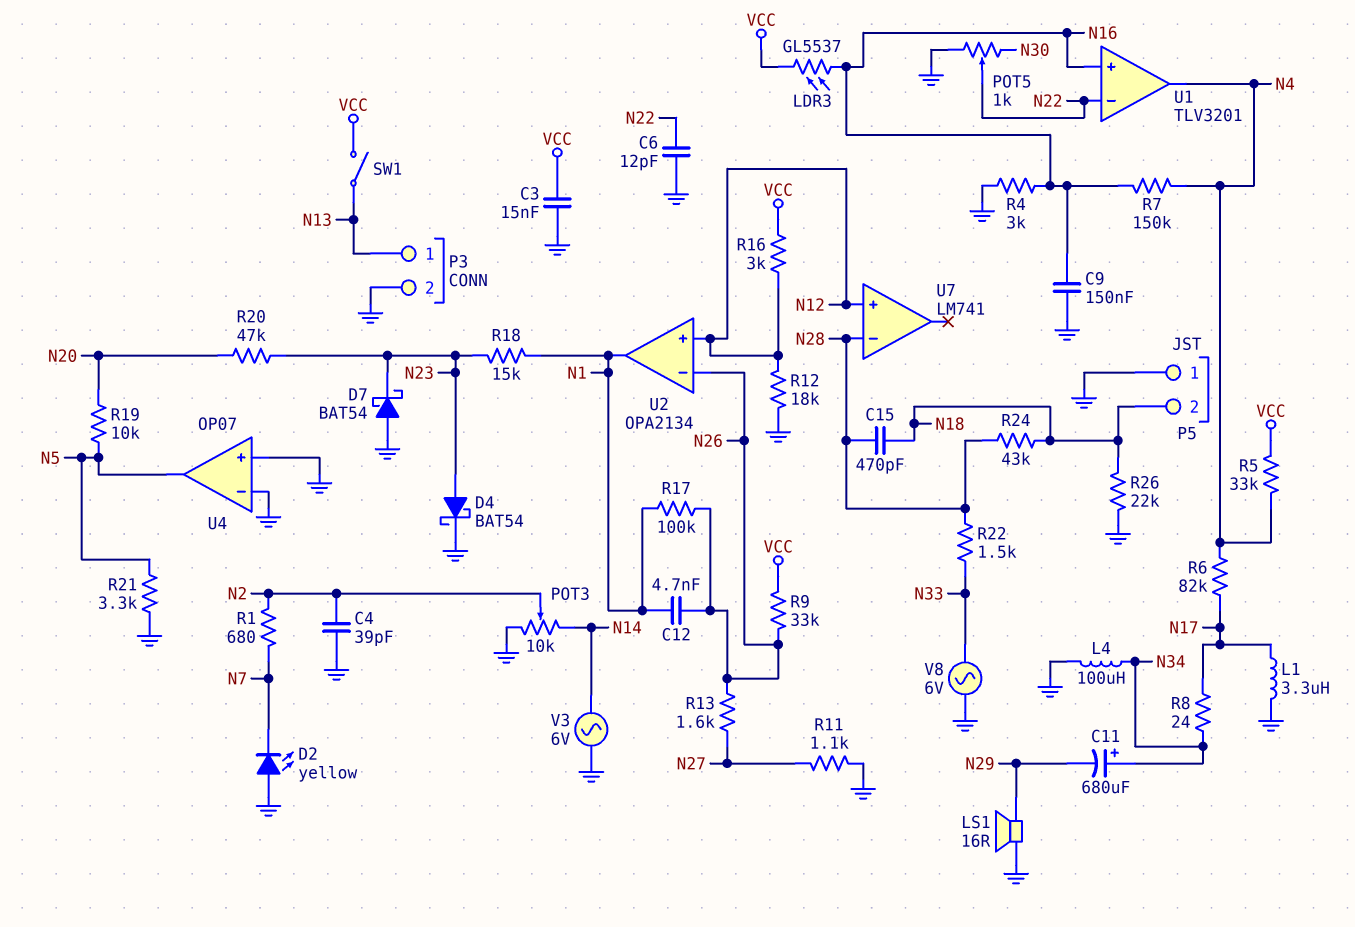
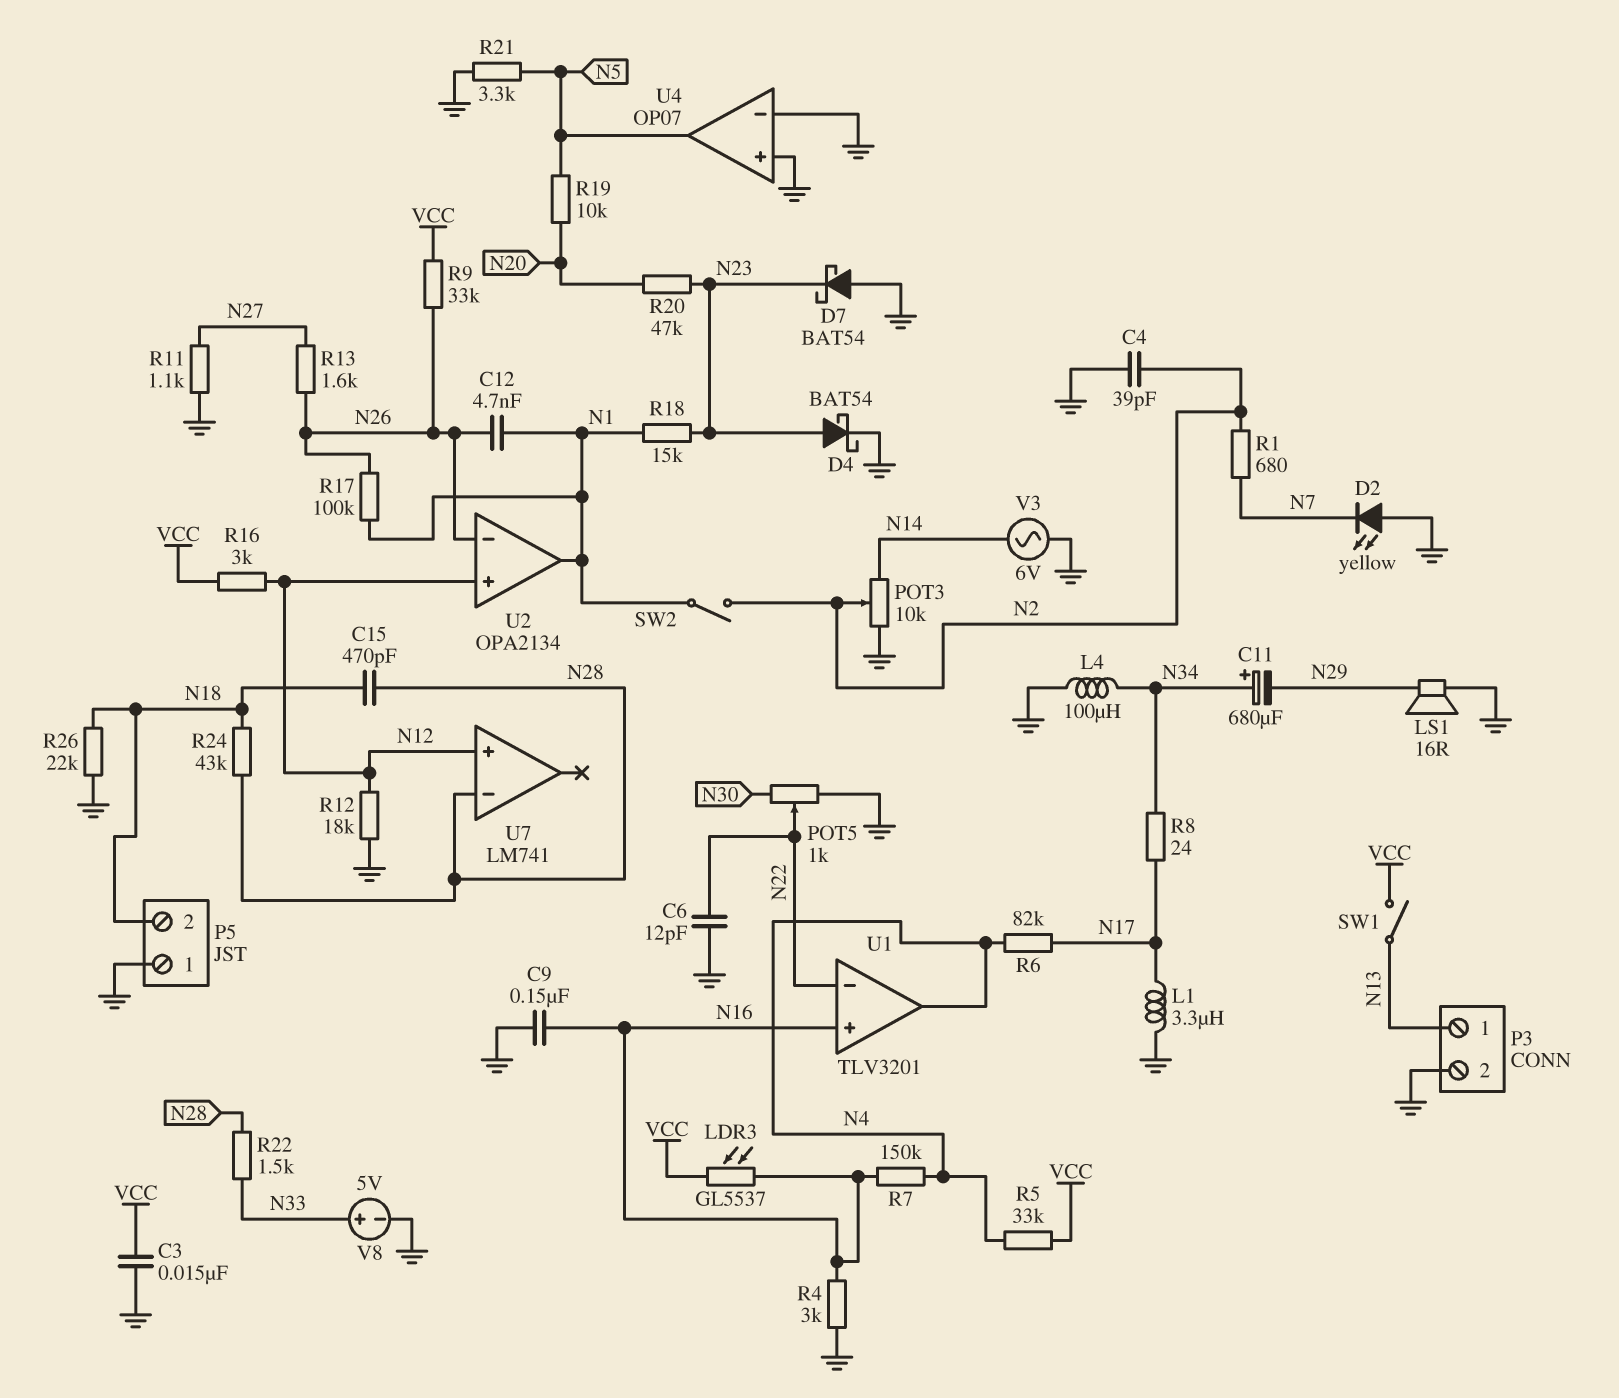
SW2: none -> switch (N1, N2)
V8: AC 6V (GND, N33) -> 5V (plus N33, minus GND)

